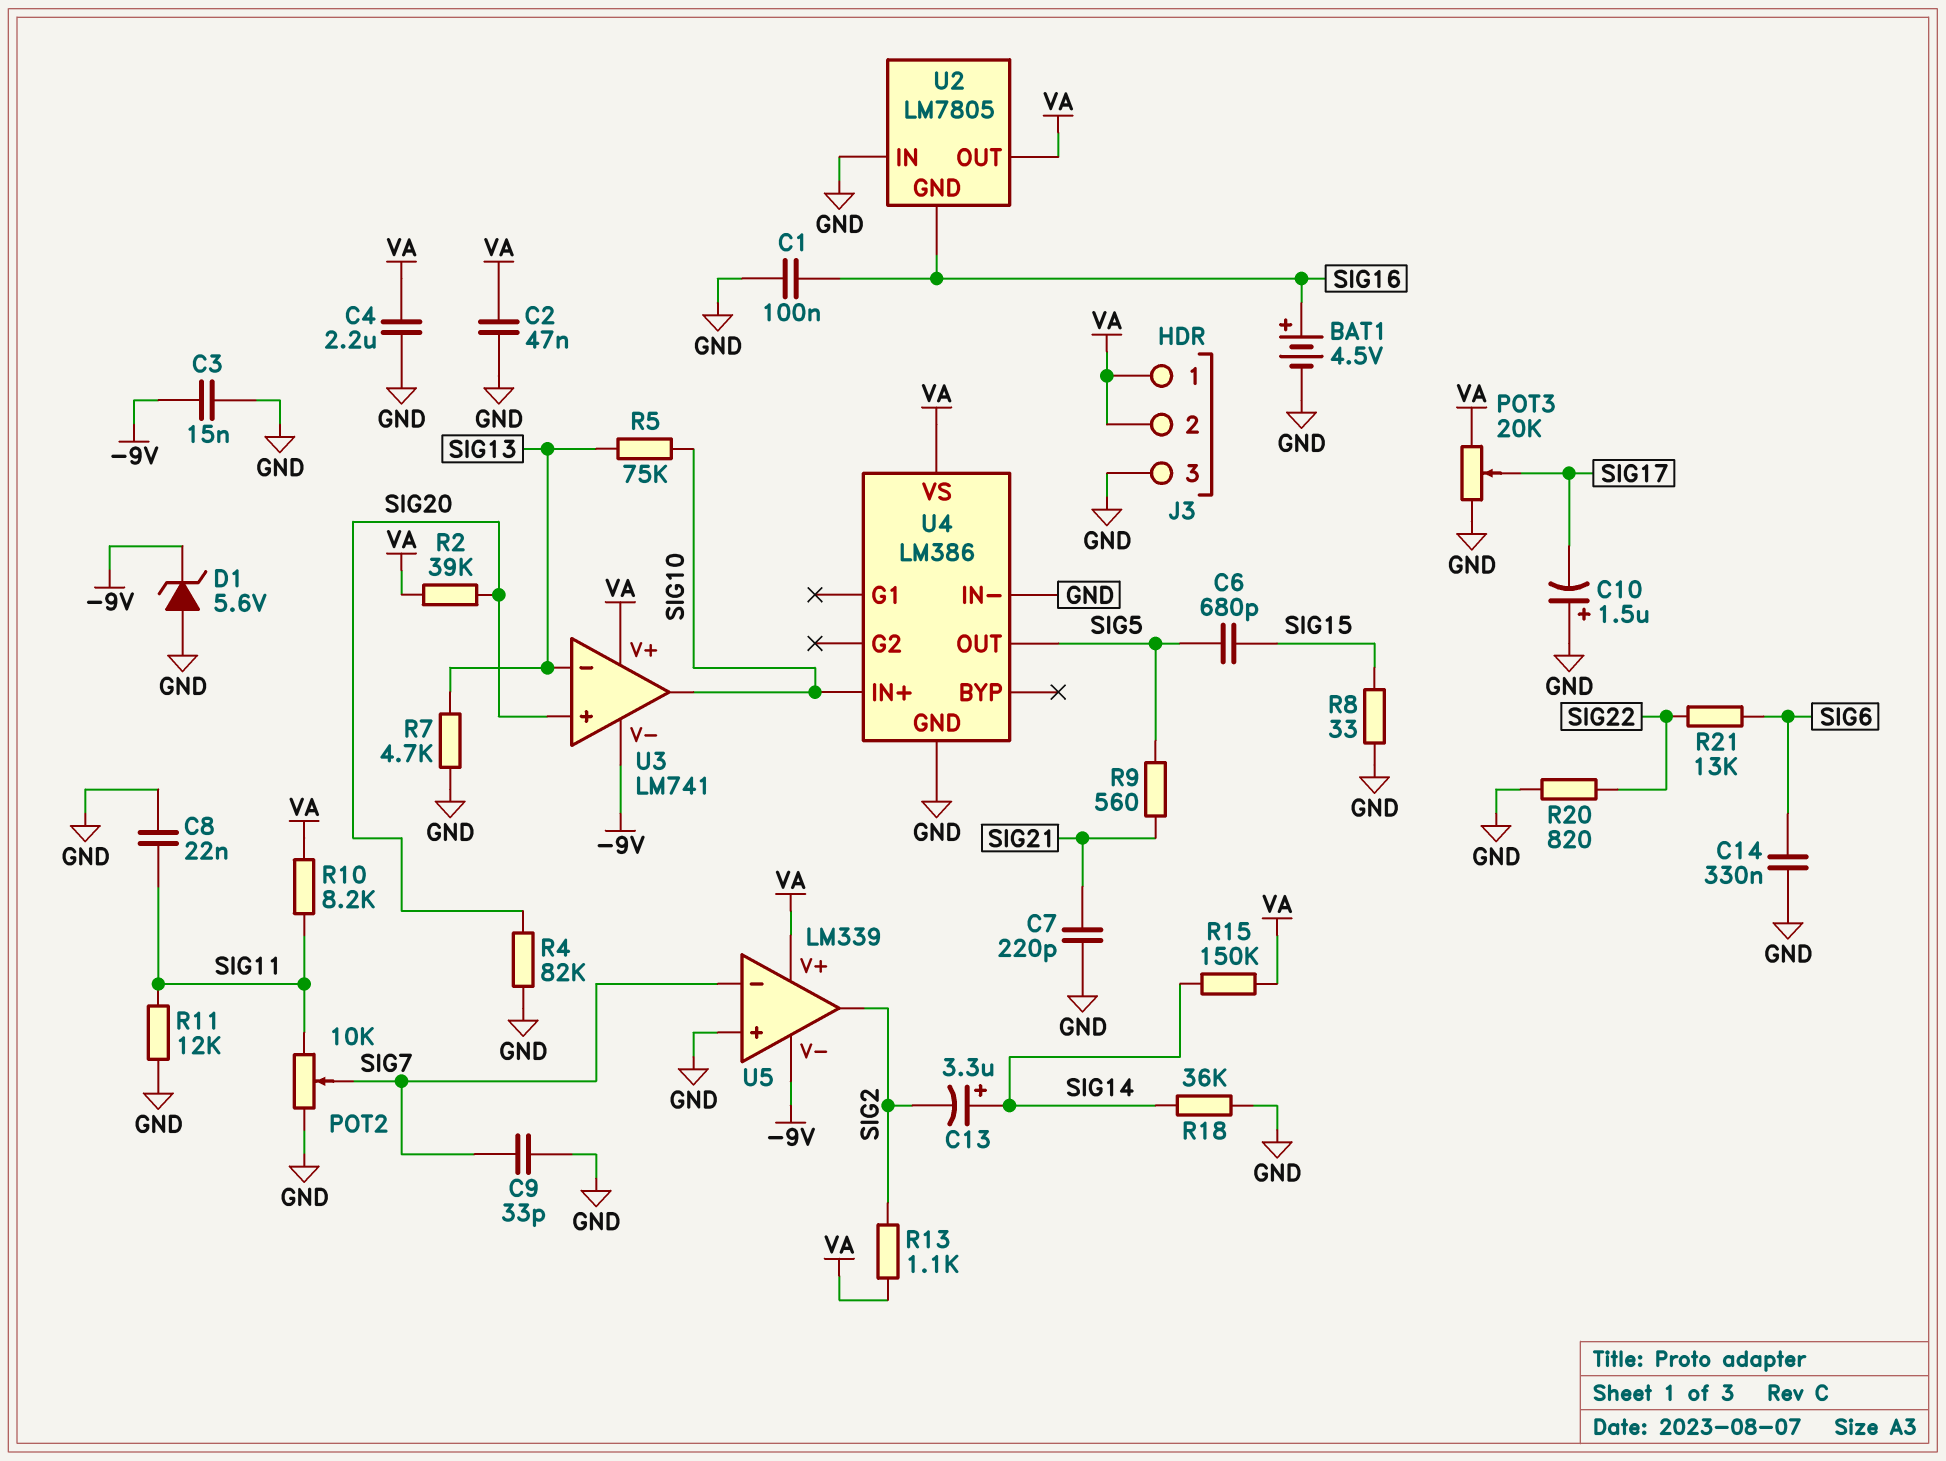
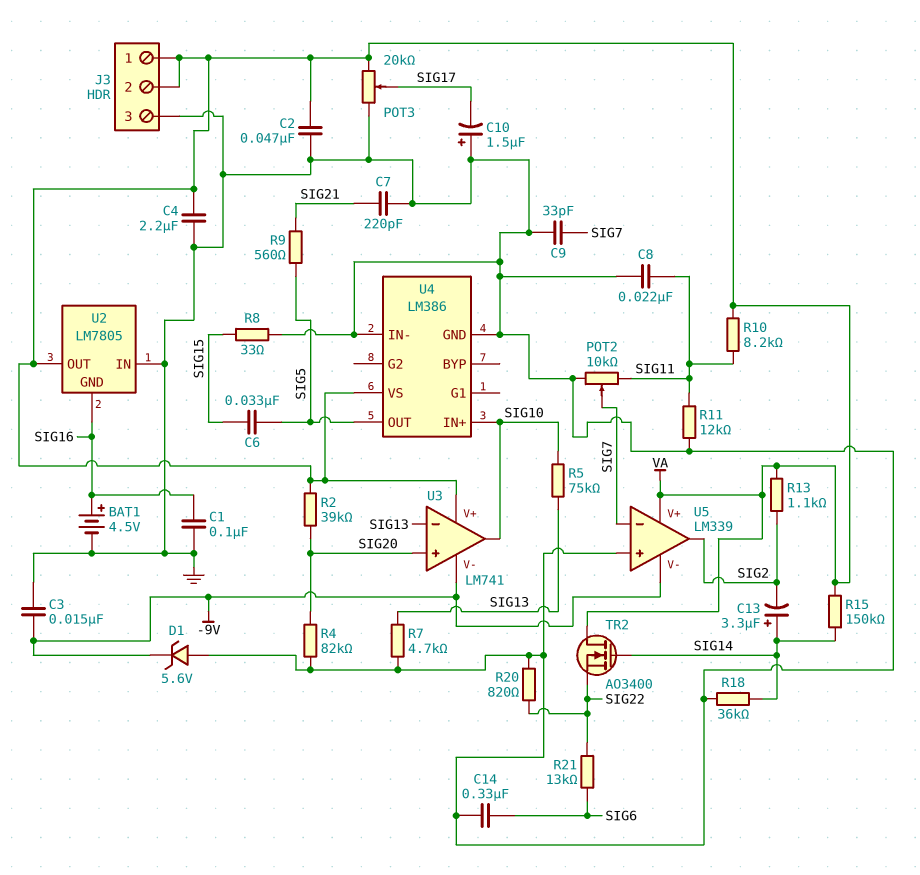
C6: 680pF (SIG5, SIG15) -> 33nF (SIG5, SIG15)
TR2: none -> NMOS AO3400 (G SIG14, D VA, S SIG22)

